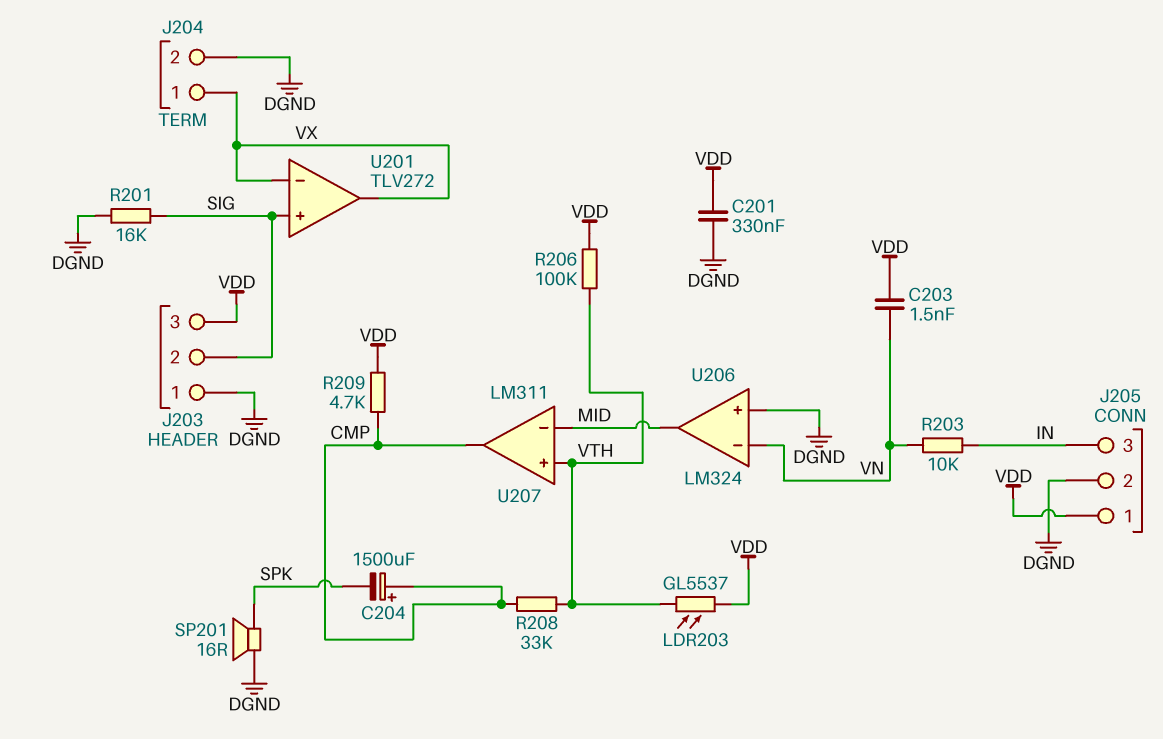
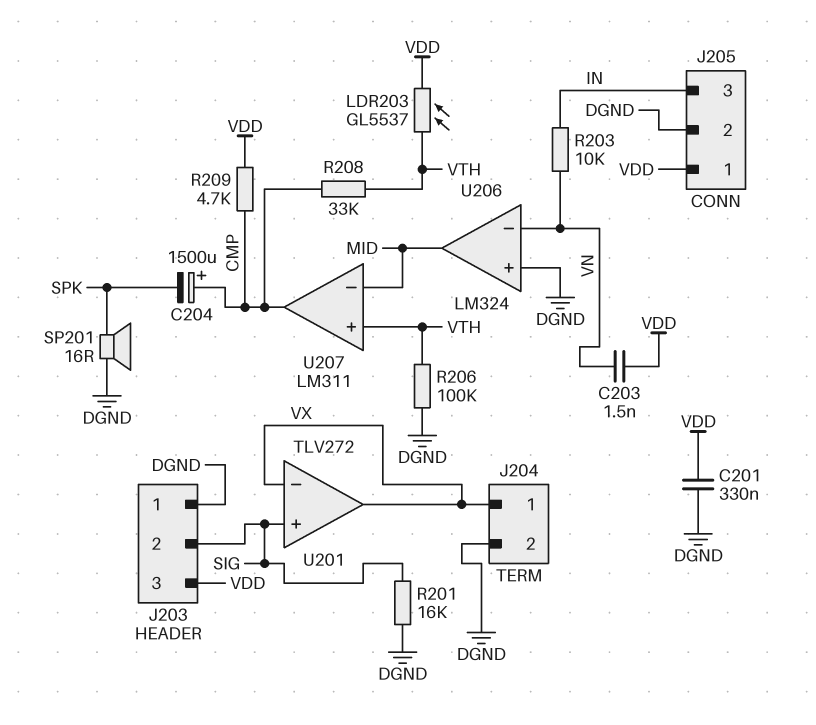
R206: 100k (VDD, VTH) -> 100k (DGND, VTH)

